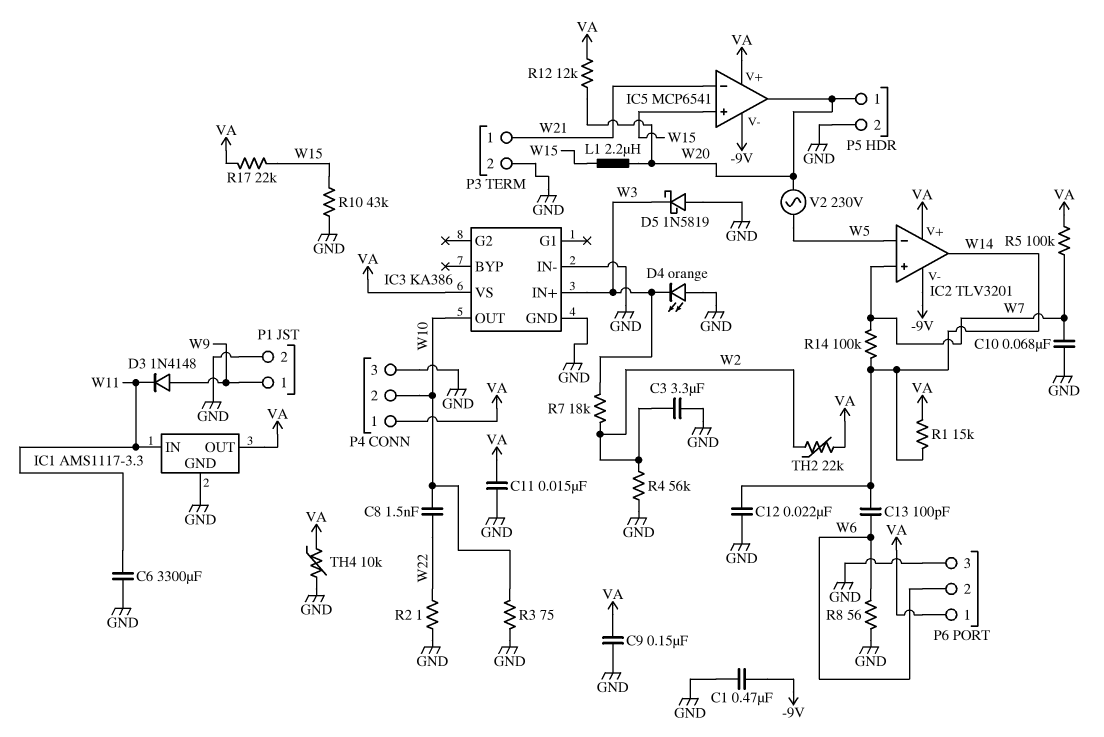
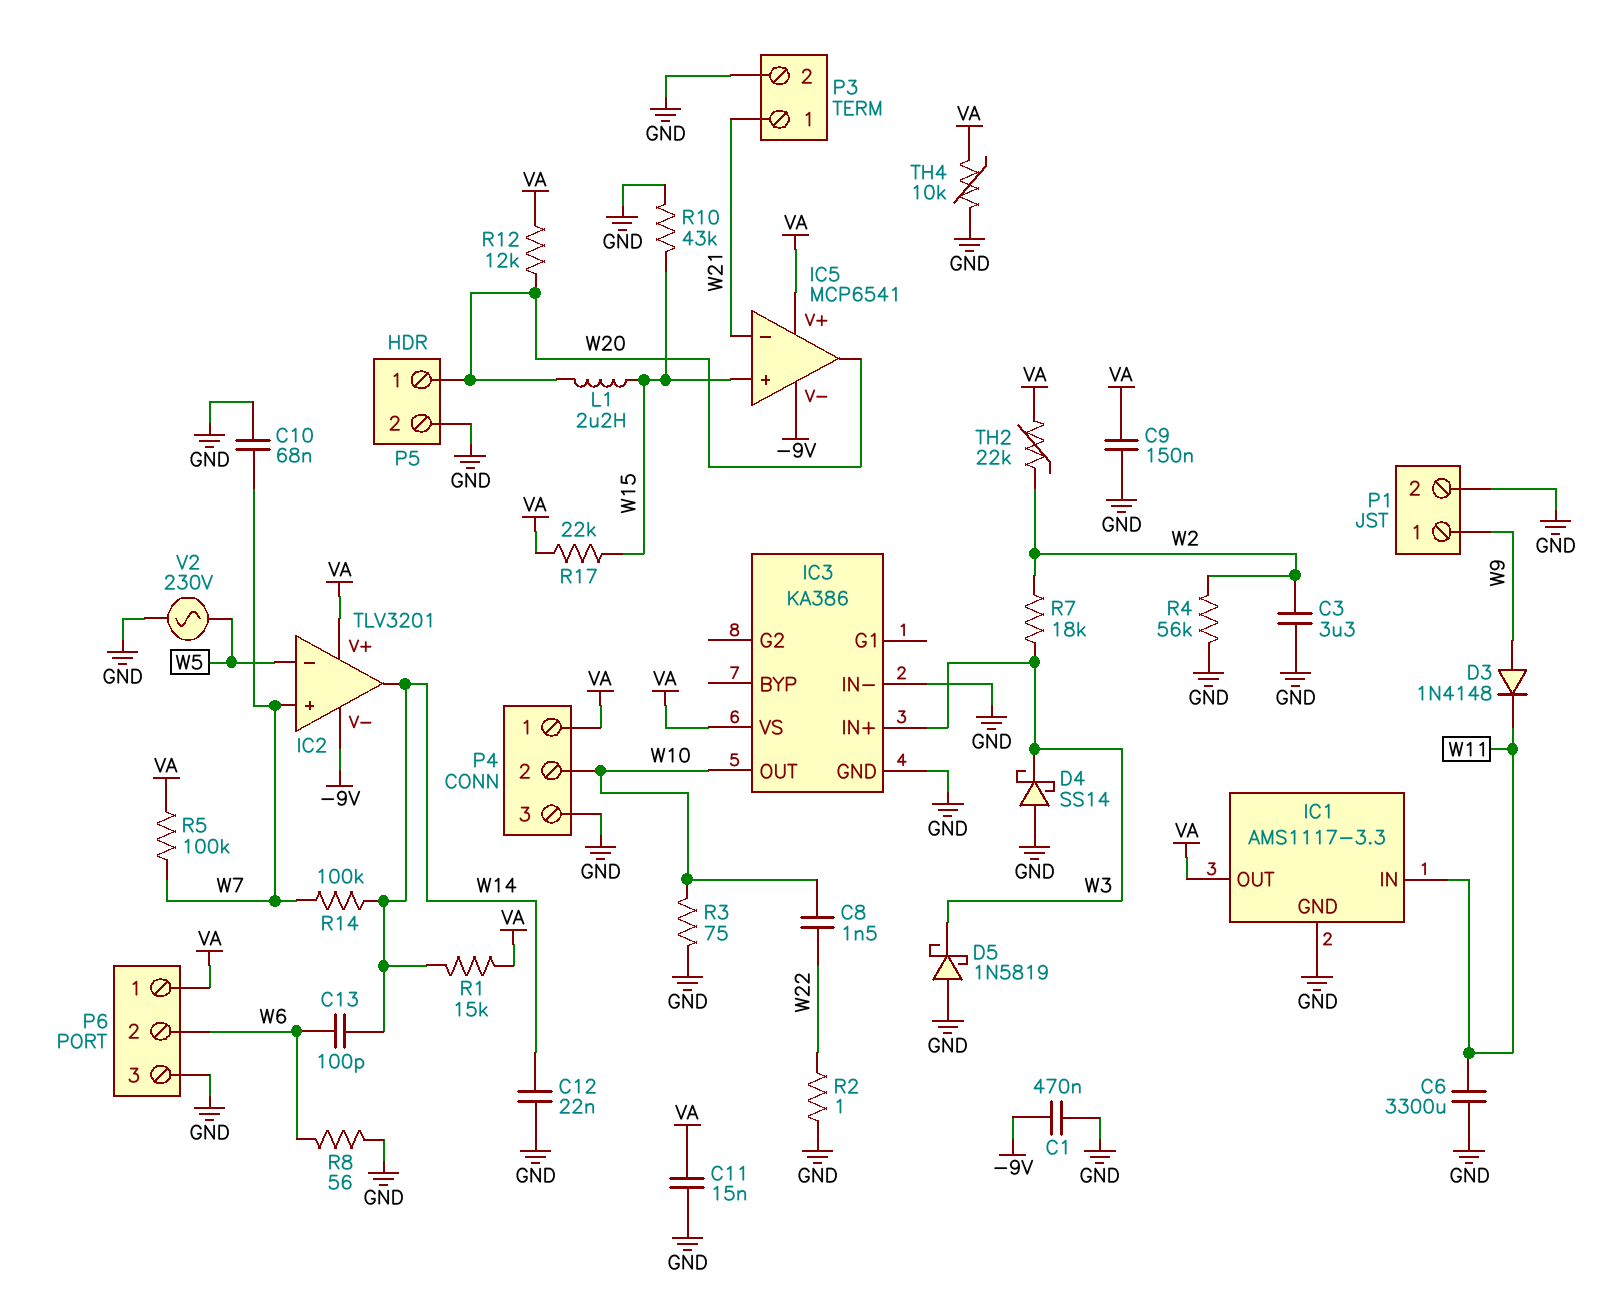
D4: LED orange (A GND, K W3) -> schottky SS14 (A GND, K W3)
V2: AC 230V (W5, W20) -> AC 230V (GND, W5)

